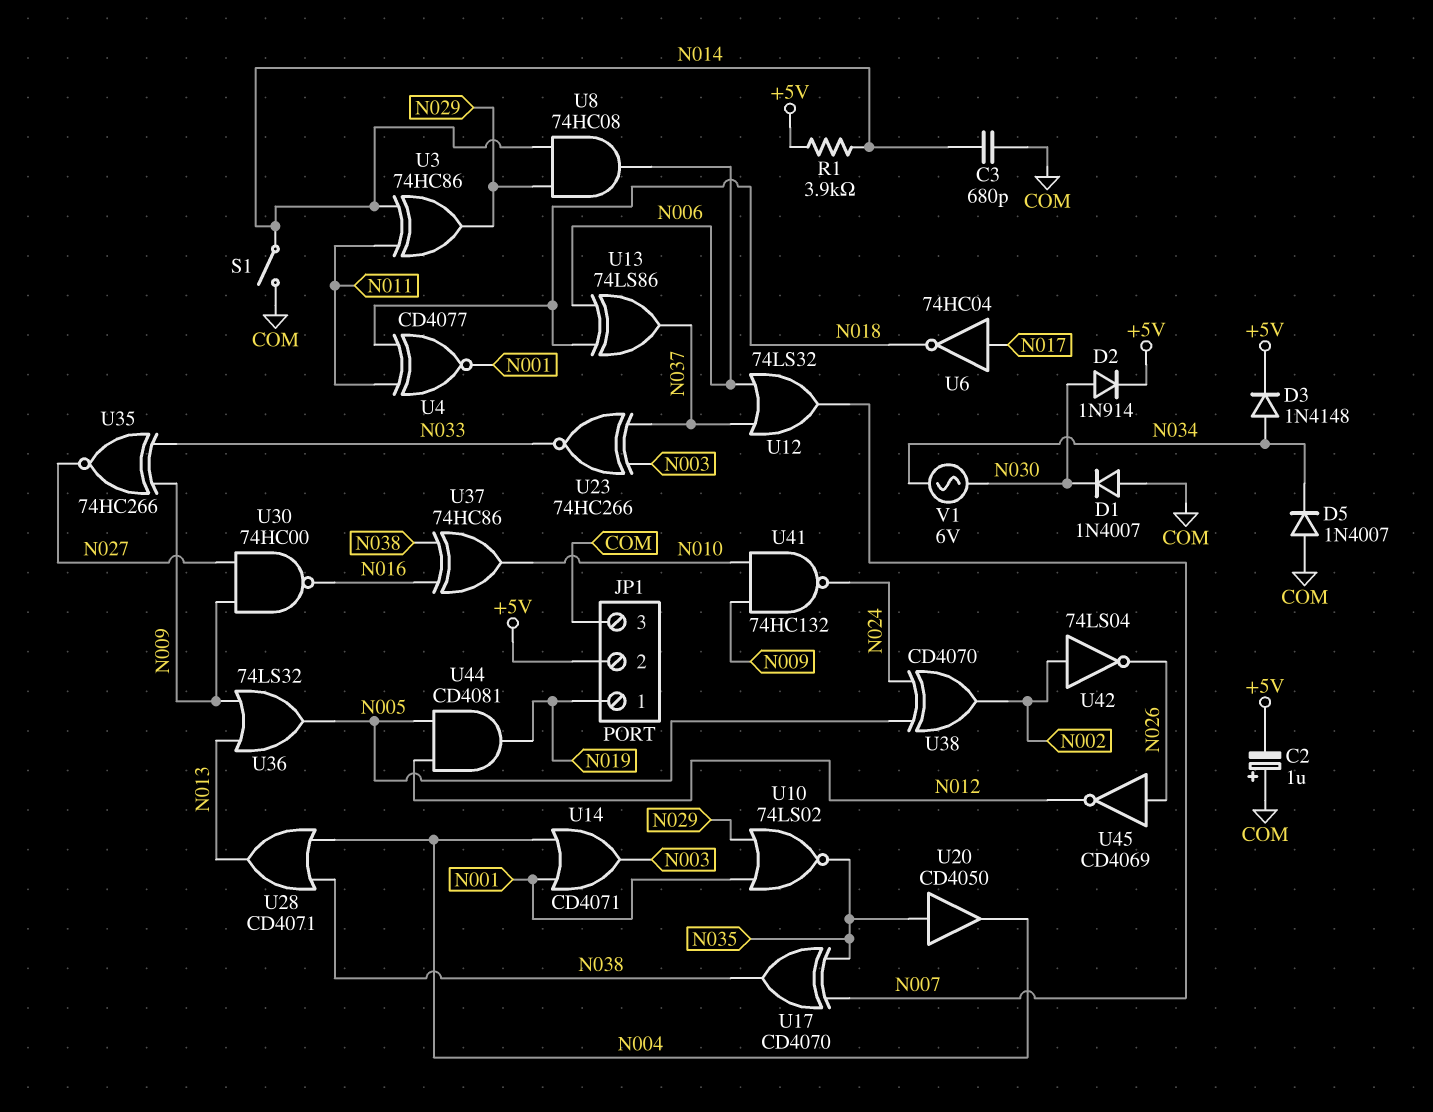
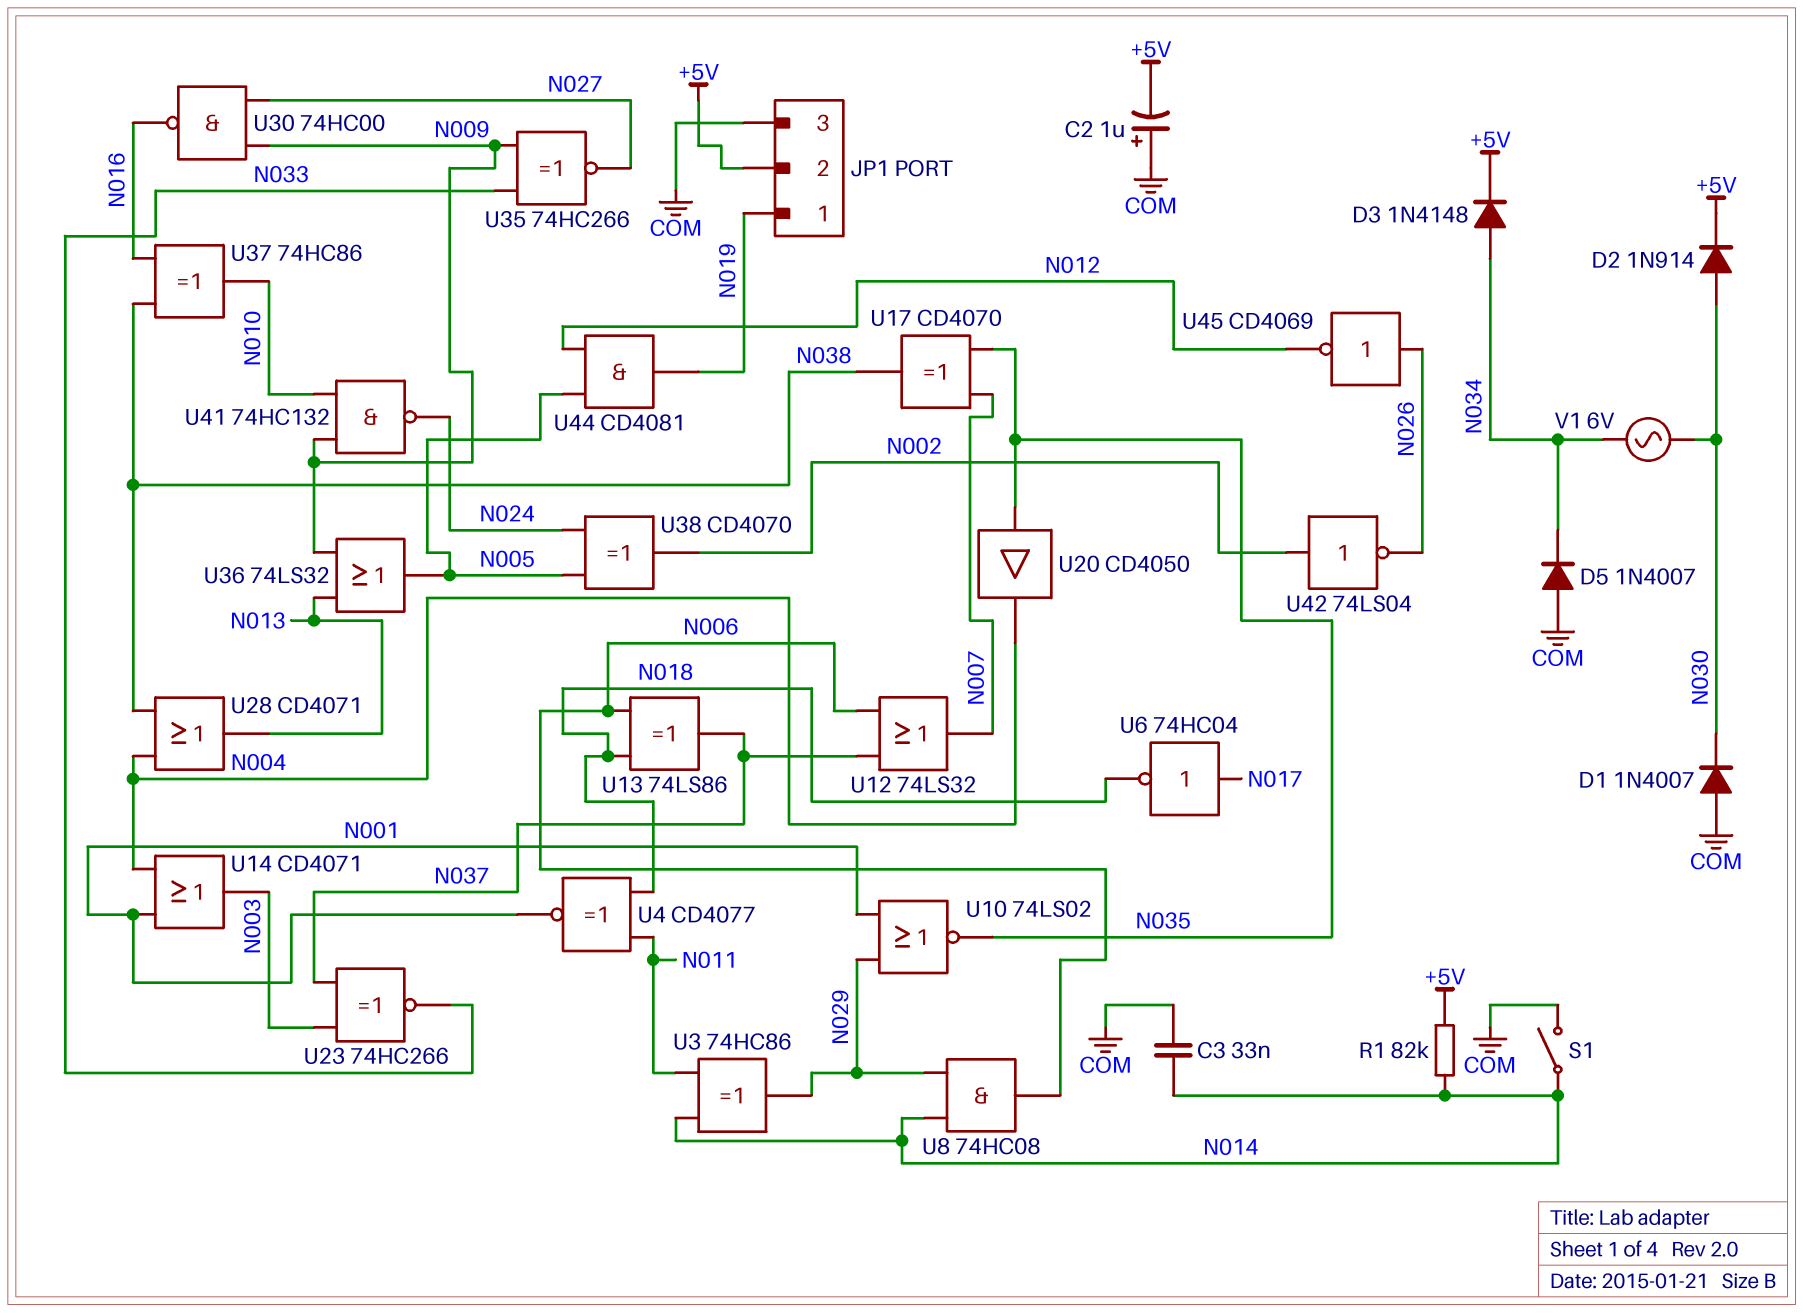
C3: 680pF (COM, N014) -> 33nF (COM, N014)
R1: 3.9k (+5V, N014) -> 82k (+5V, N014)

